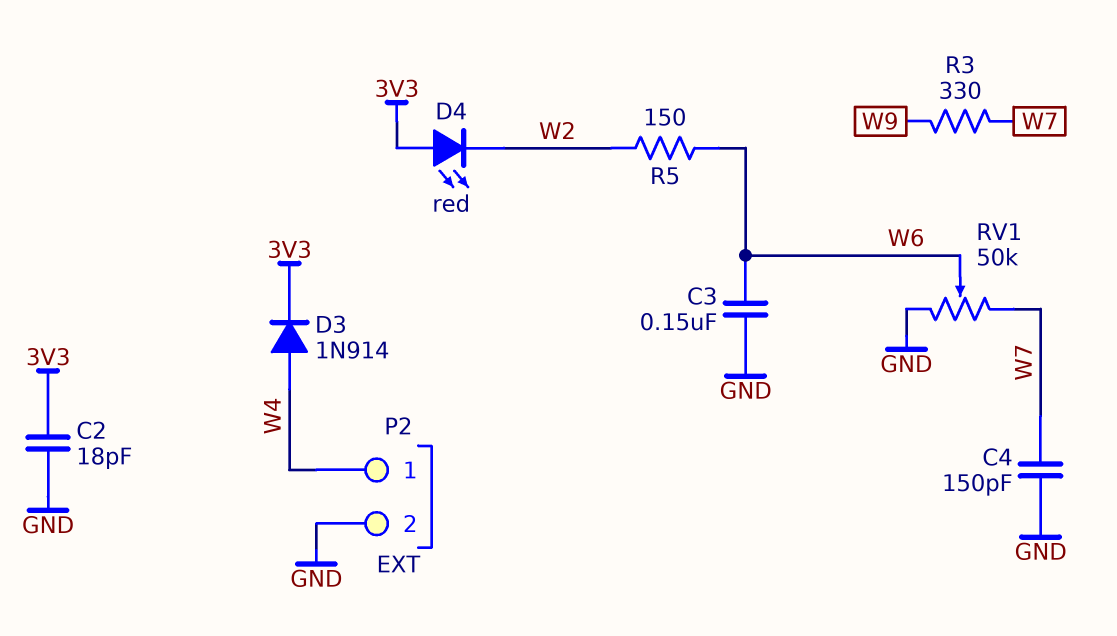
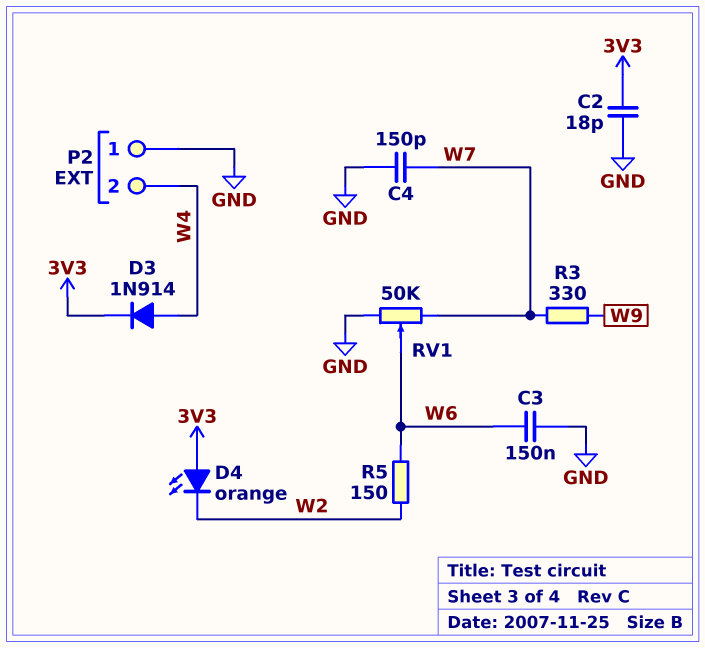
D4: LED red (A 3V3, K W2) -> LED orange (A 3V3, K W2)
P2 pin 1: W4 -> GND
P2 pin 2: GND -> W4

